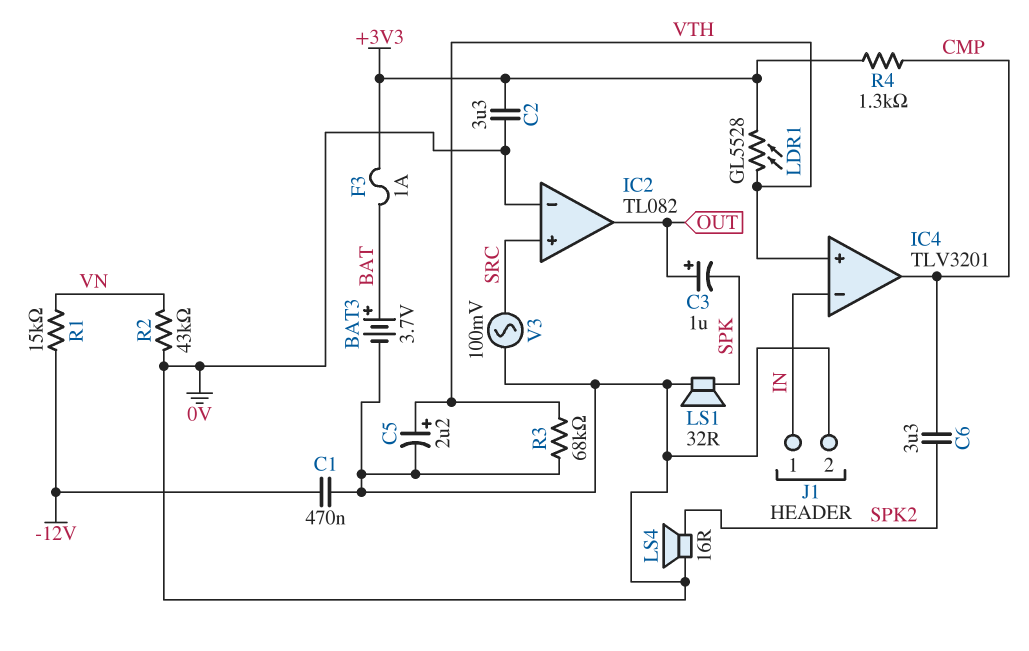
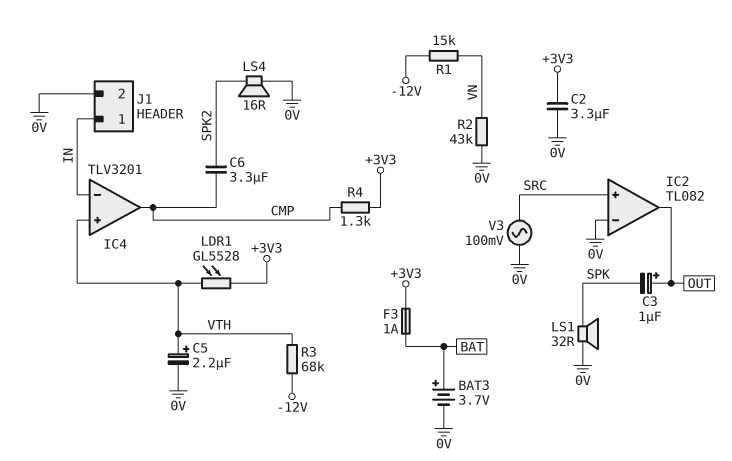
C1: 470nF (-12V, 0V) -> none
R3: 68k (0V, VTH) -> 68k (-12V, VTH)

